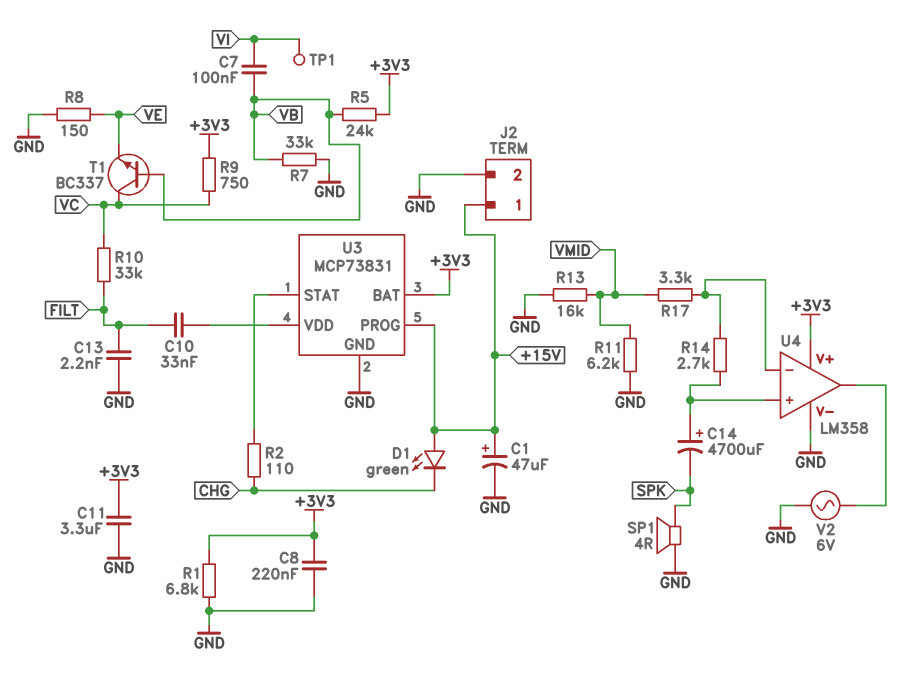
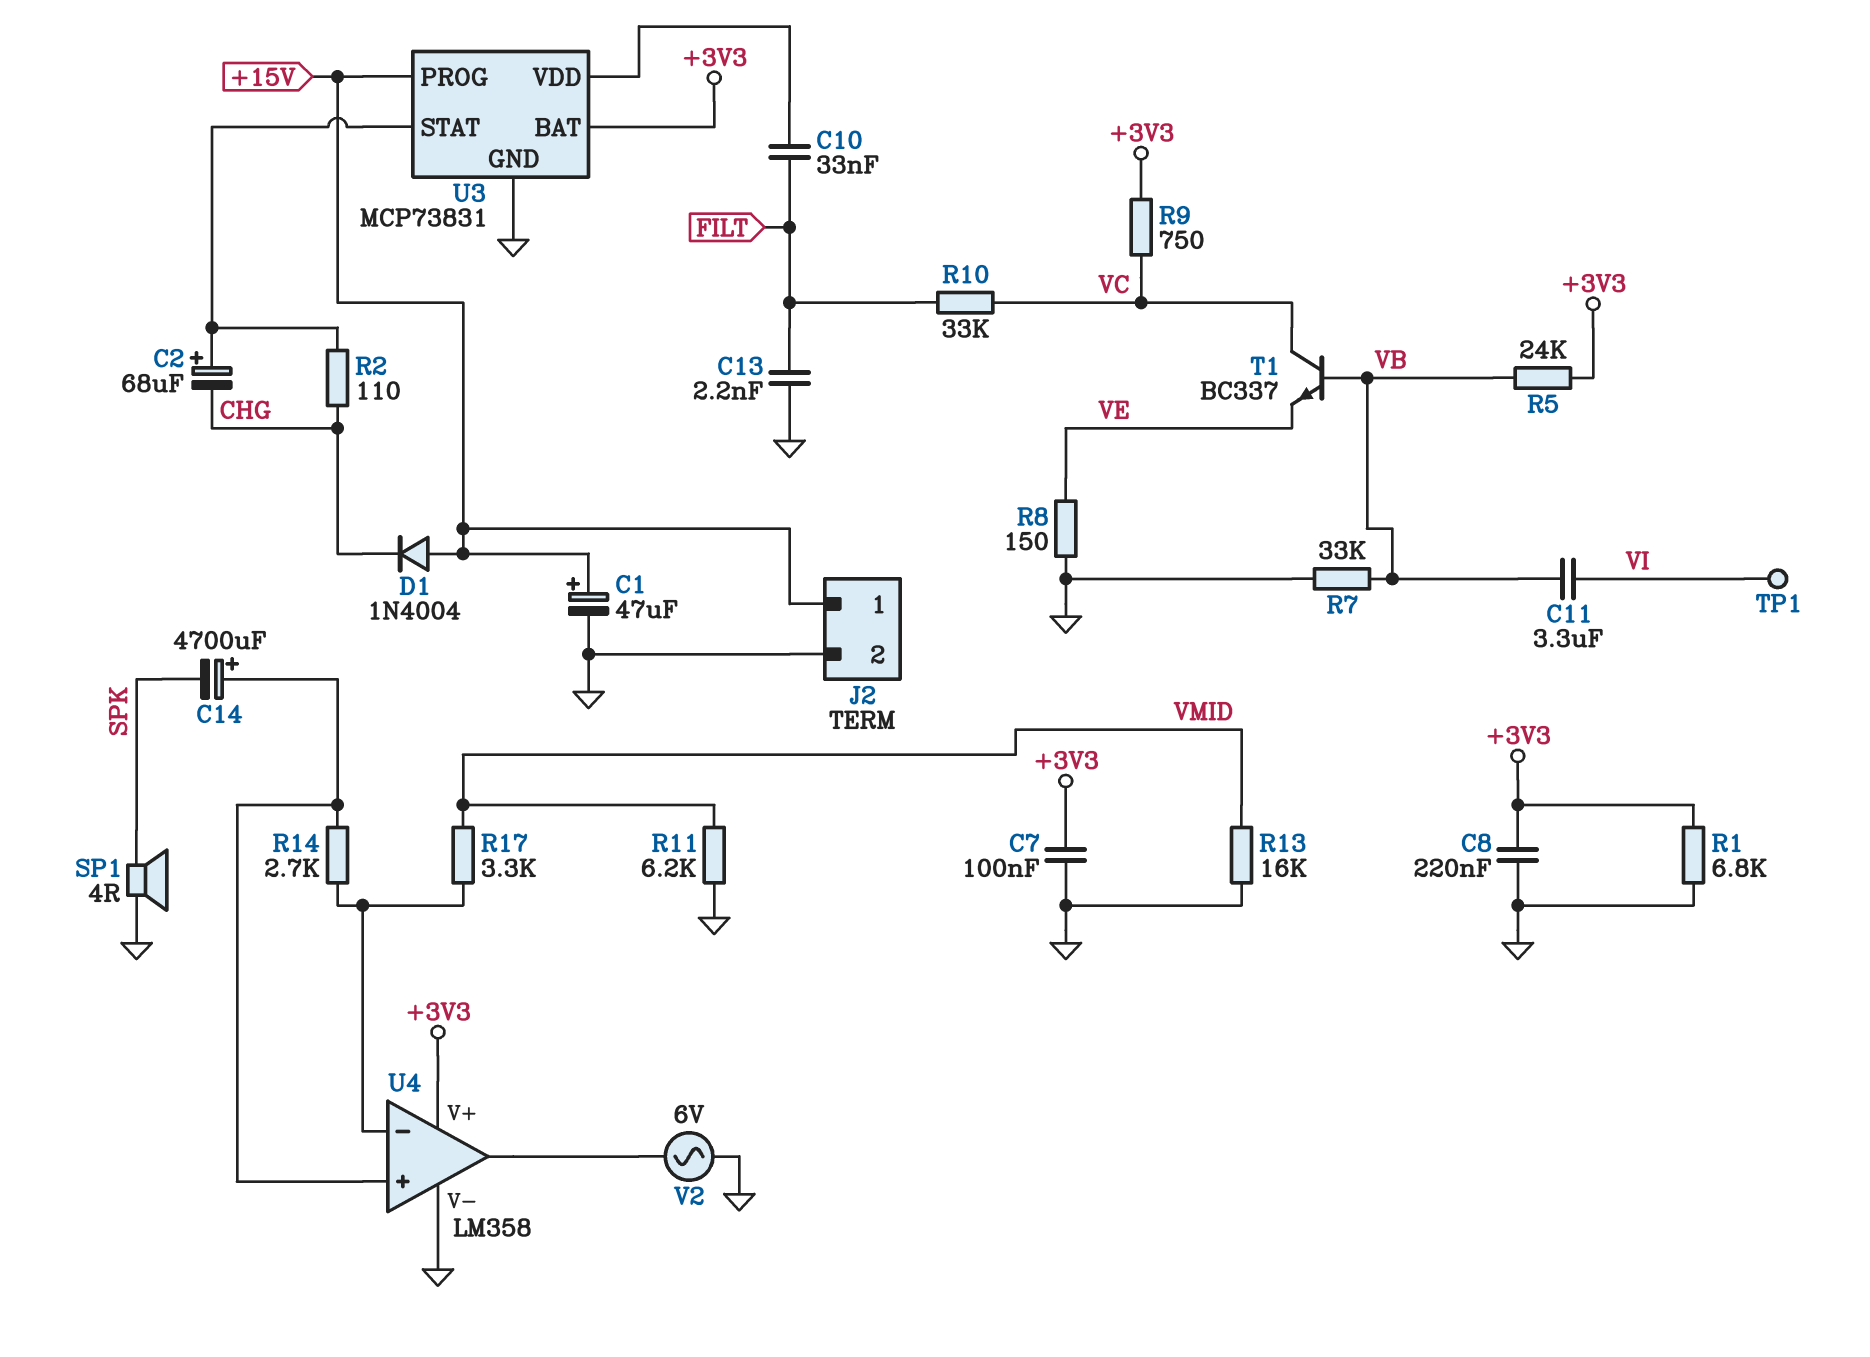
C2: none -> 68uF (plus U3/STAT, minus CHG)
C7: 100nF (VB, VI) -> 100nF (+3V3, GND)
C11: 3.3uF (+3V3, GND) -> 3.3uF (VB, VI)
D1: LED green (A +15V, K CHG) -> diode 1N4004 (A +15V, K CHG)

